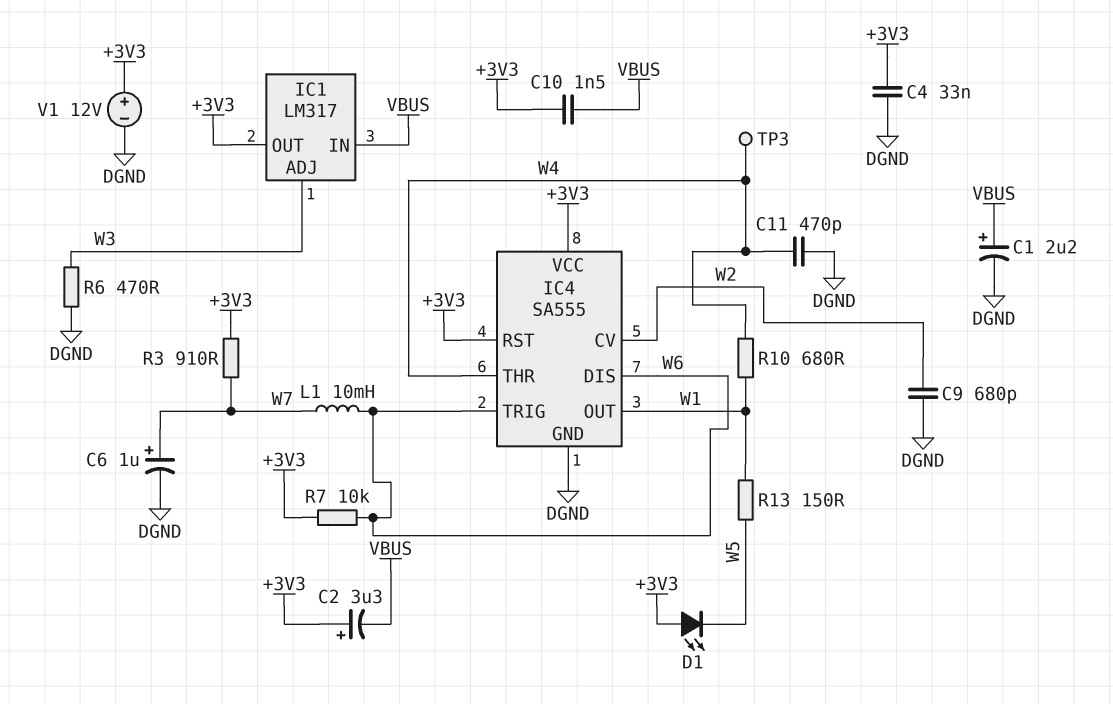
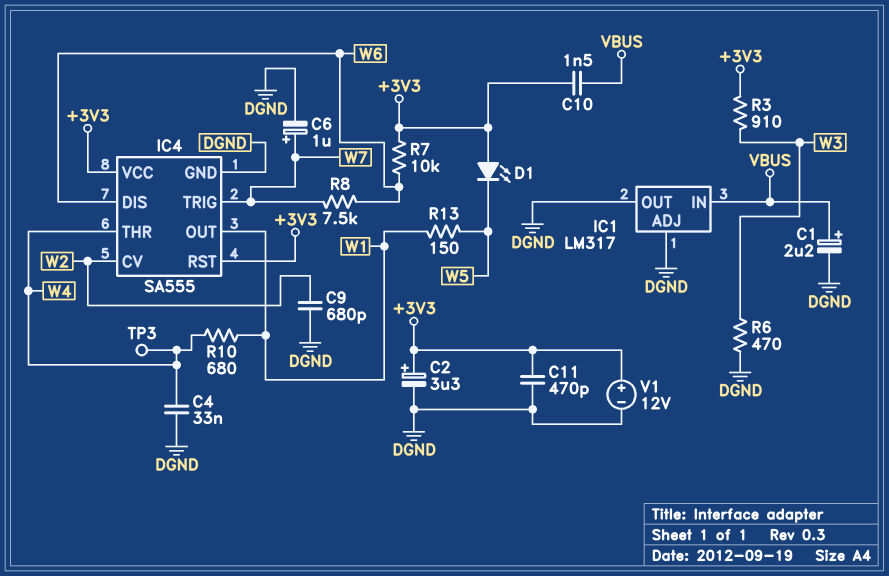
C2: 3.3uF (plus +3V3, minus VBUS) -> 3.3uF (plus +3V3, minus DGND)
C4: 33nF (+3V3, DGND) -> 33nF (DGND, W4)
C11: 470pF (DGND, W4) -> 470pF (+3V3, DGND)
IC1 pin ADJ: W3 -> DGND
IC1 pin OUT: +3V3 -> DGND
IC4 pin TRIG: W6 -> W7
L1: 10mH (W6, W7) -> none
R3: 910 (+3V3, W7) -> 910 (+3V3, W3)
R8: none -> 7.5k (W6, W7)

